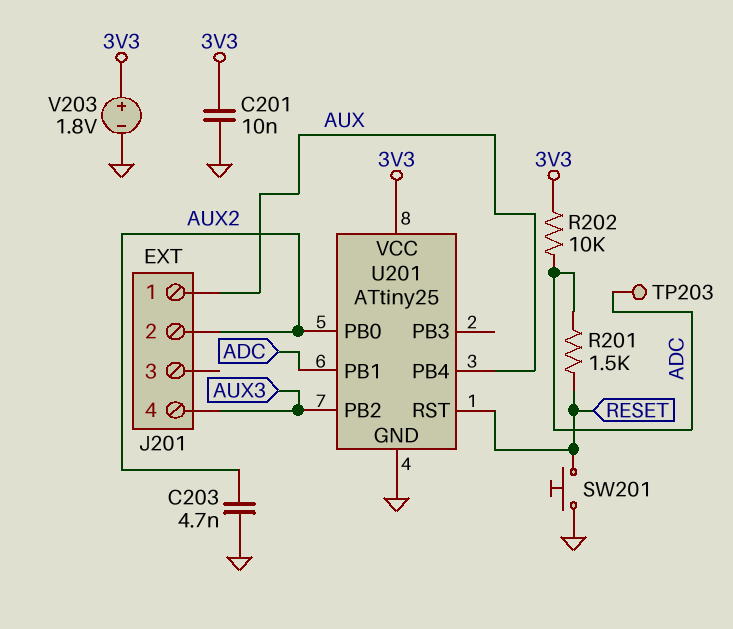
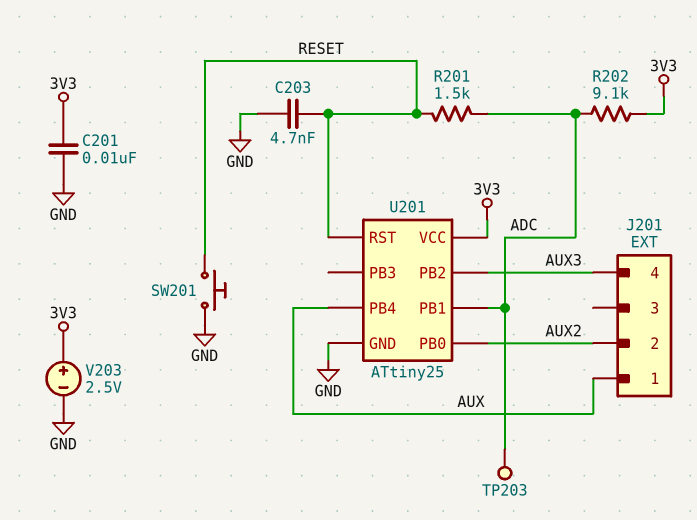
C203: 4.7nF (AUX2, GND) -> 4.7nF (GND, RESET)
R202: 10k (3V3, ADC) -> 9.1k (3V3, ADC)
V203: 1.8V (plus 3V3, minus GND) -> 2.5V (plus 3V3, minus GND)

